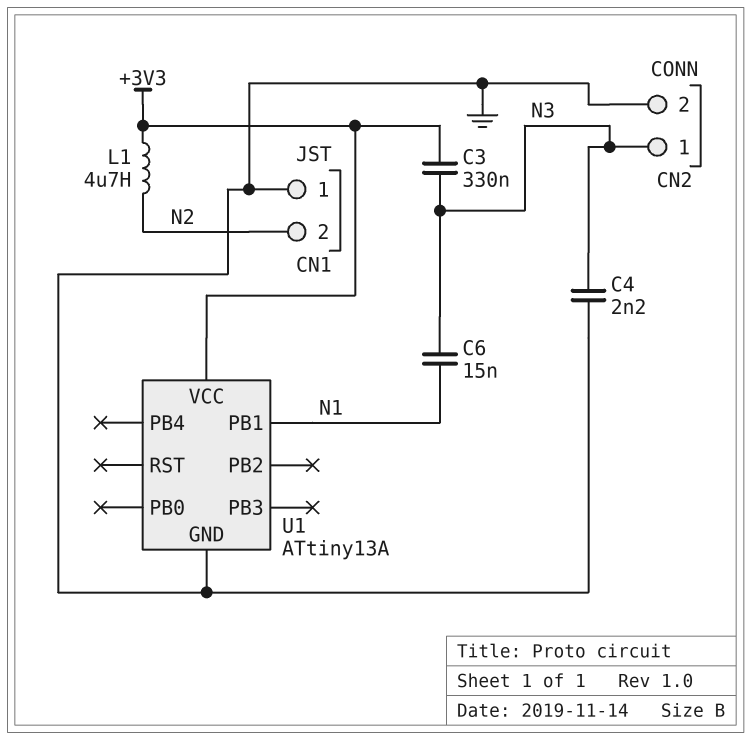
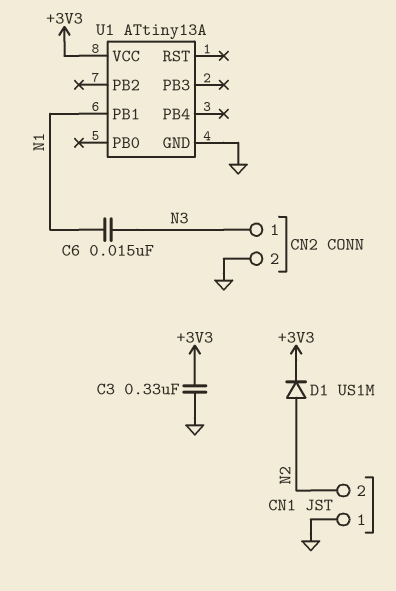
C3: 330nF (+3V3, N3) -> 330nF (+3V3, GND)
C4: 2.2nF (GND, N3) -> none
D1: none -> diode US1M (A N2, K +3V3)
L1: 4.7uH (+3V3, N2) -> none

